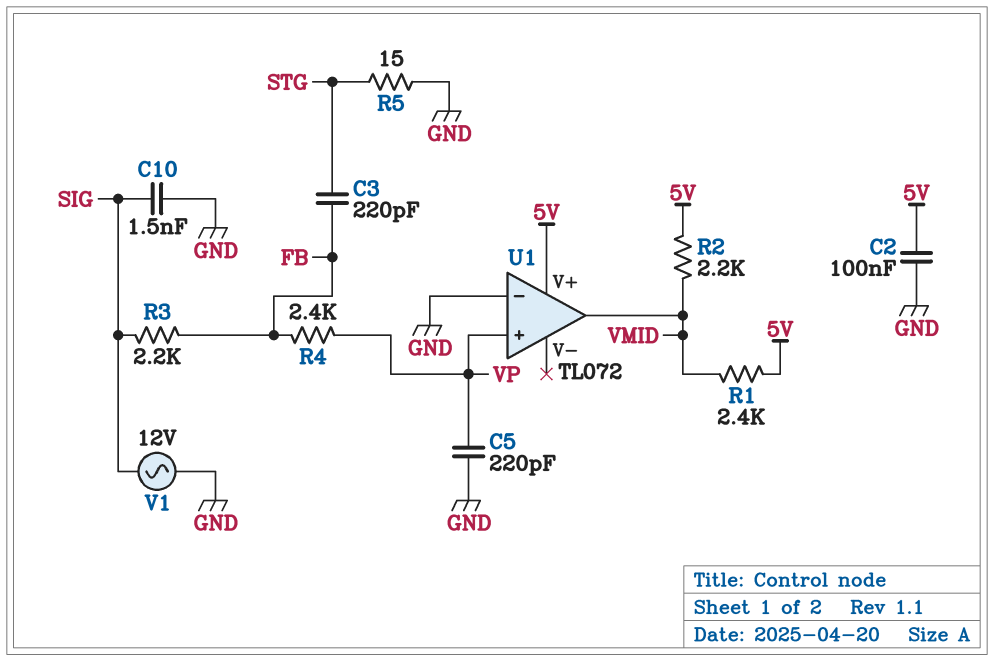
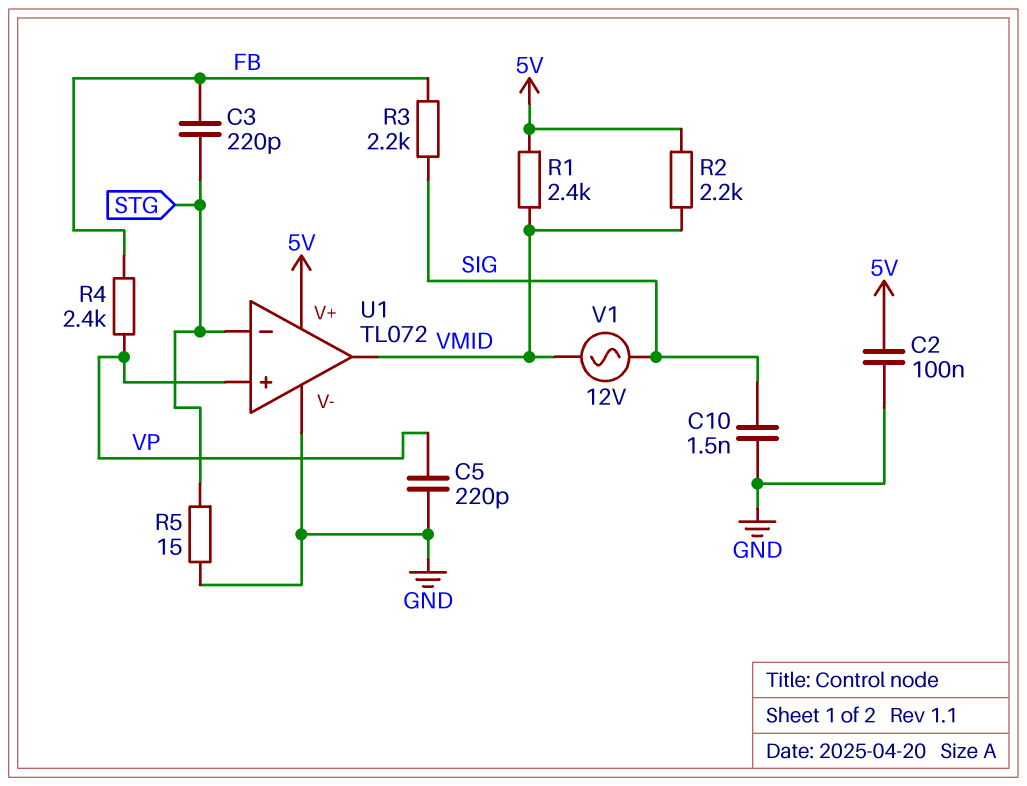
U1 pin V-: none -> GND
U1 pin in-: GND -> STG
V1: AC 12V (GND, SIG) -> AC 12V (SIG, VMID)

